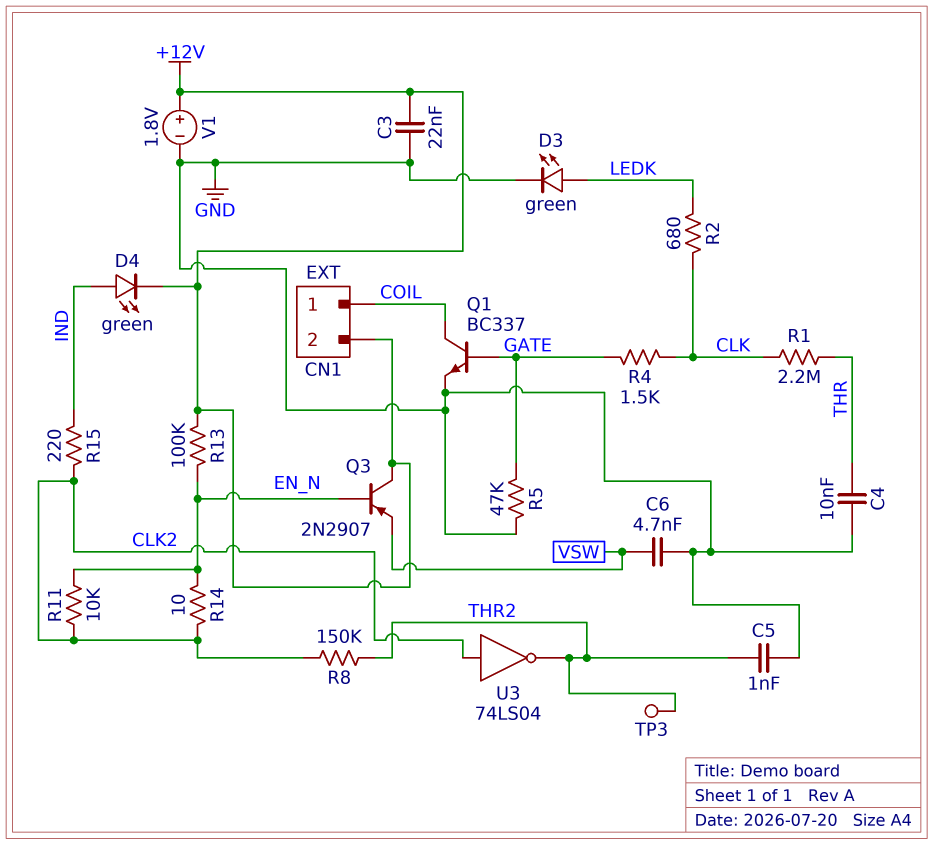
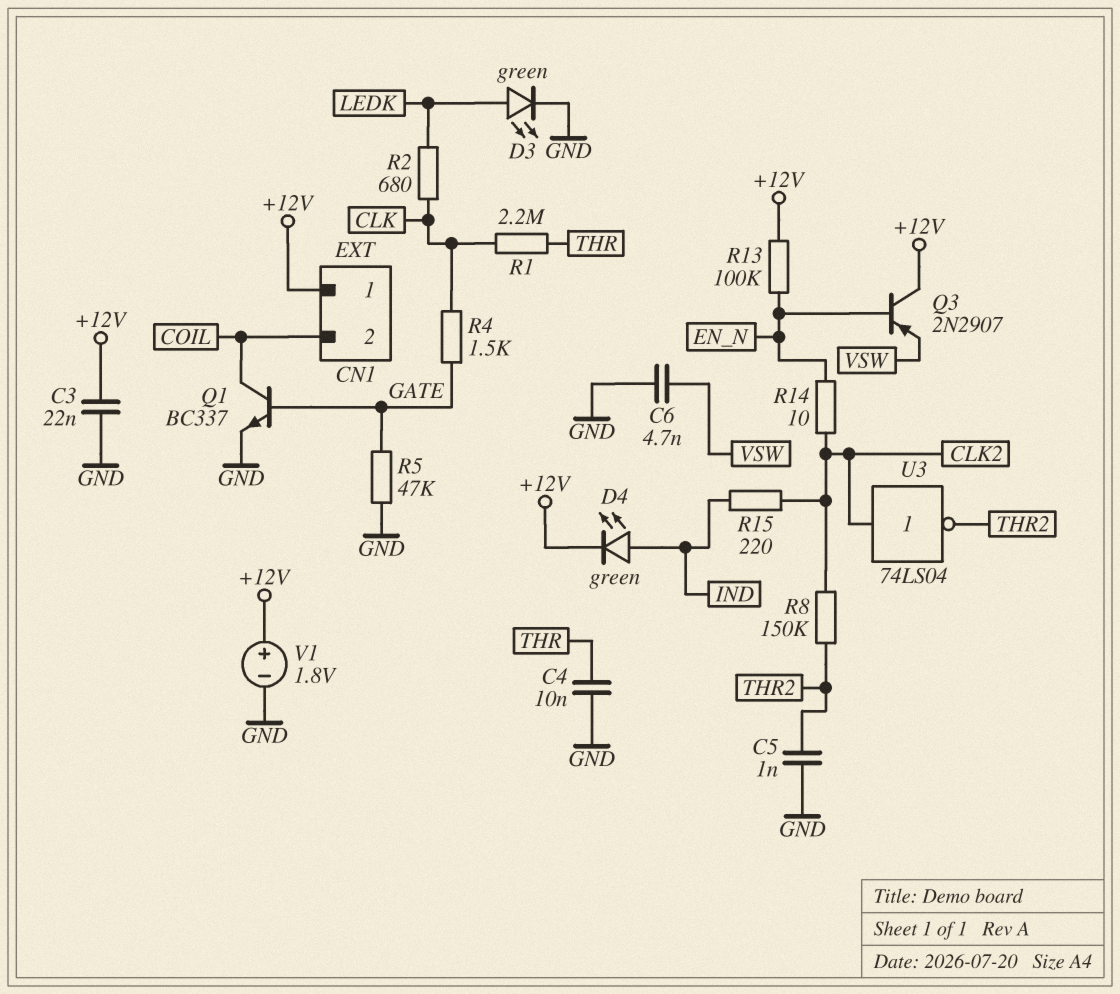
CN1 pin 1: COIL -> +12V
CN1 pin 2: +12V -> COIL
R11: 10k (CLK2, EN_N) -> none
TP3: test point (THR2) -> none

